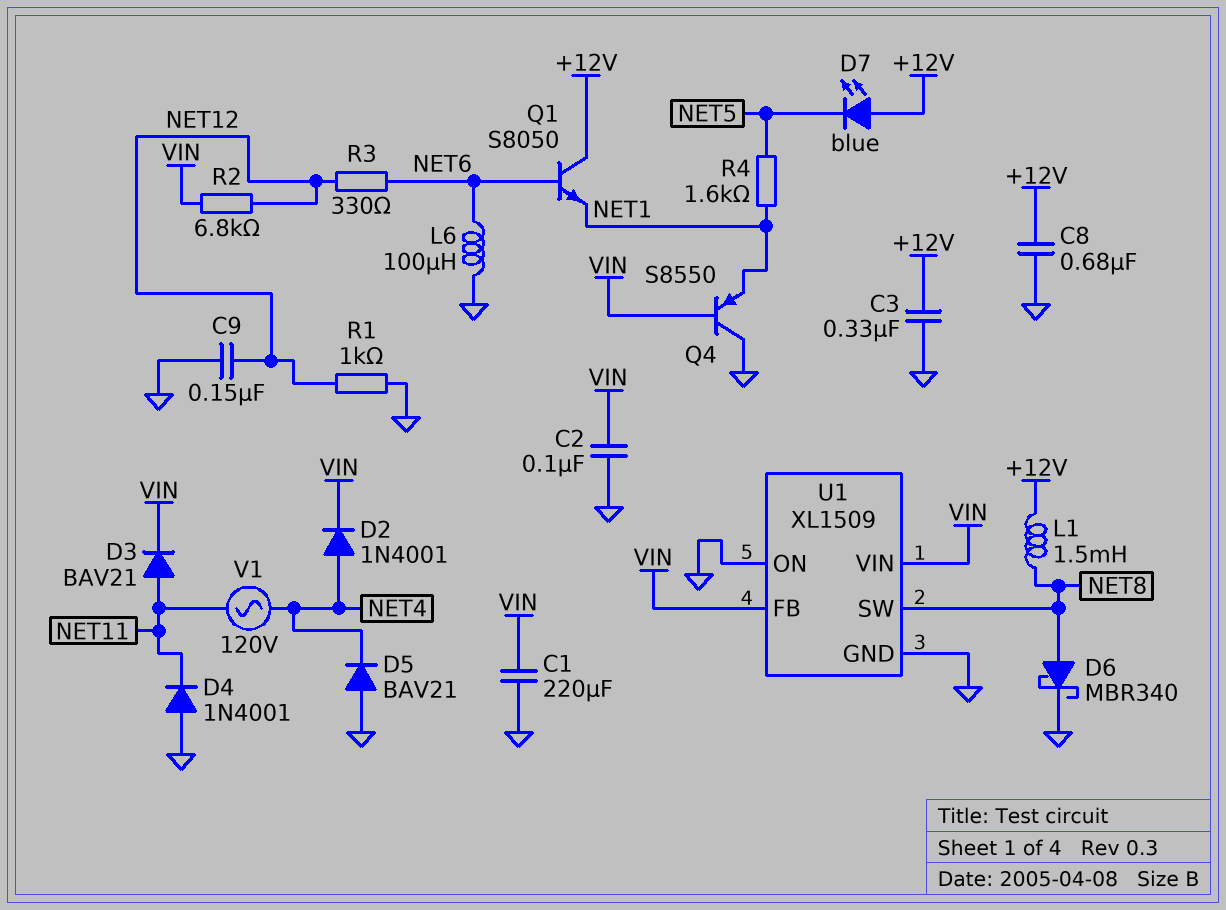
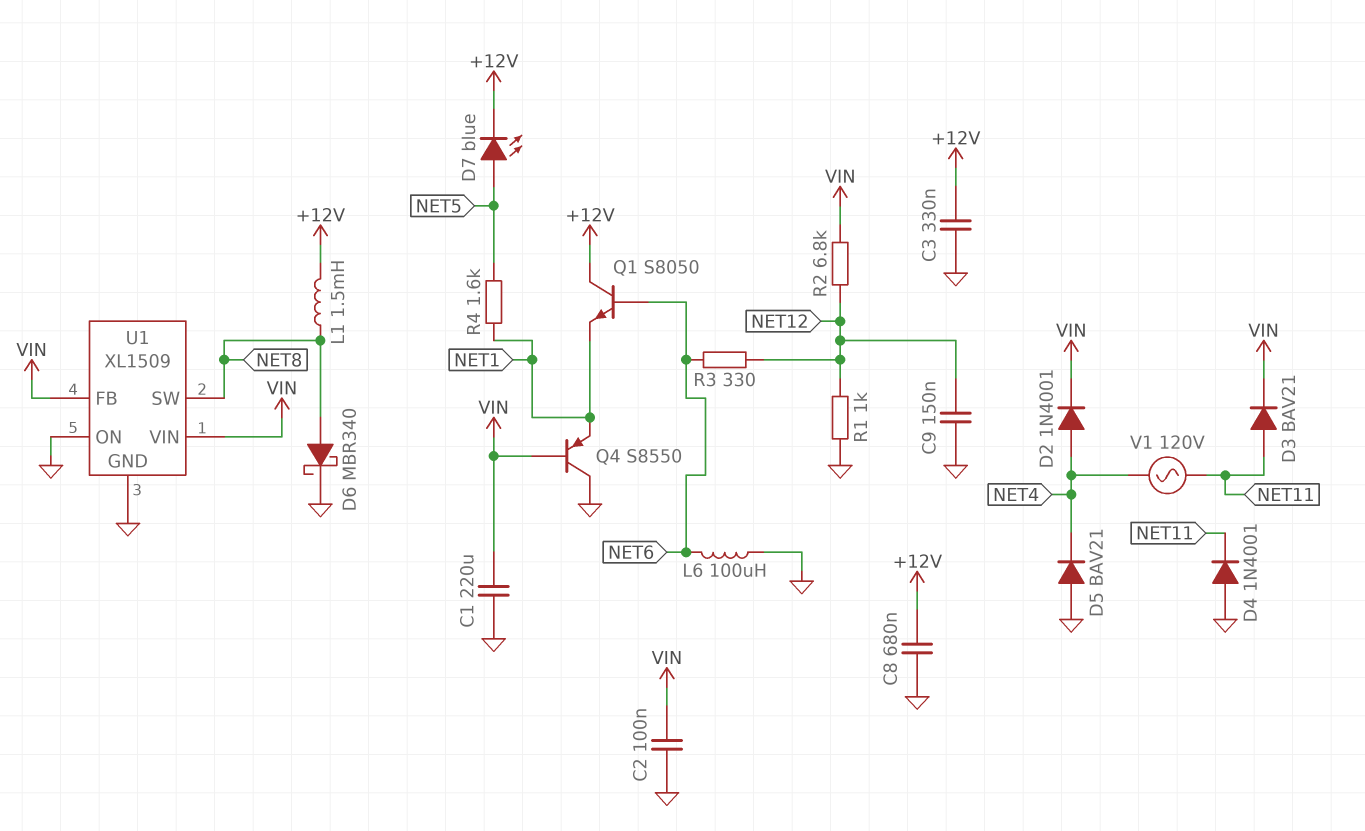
D7: LED blue (A +12V, K NET5) -> LED blue (A NET5, K +12V)

